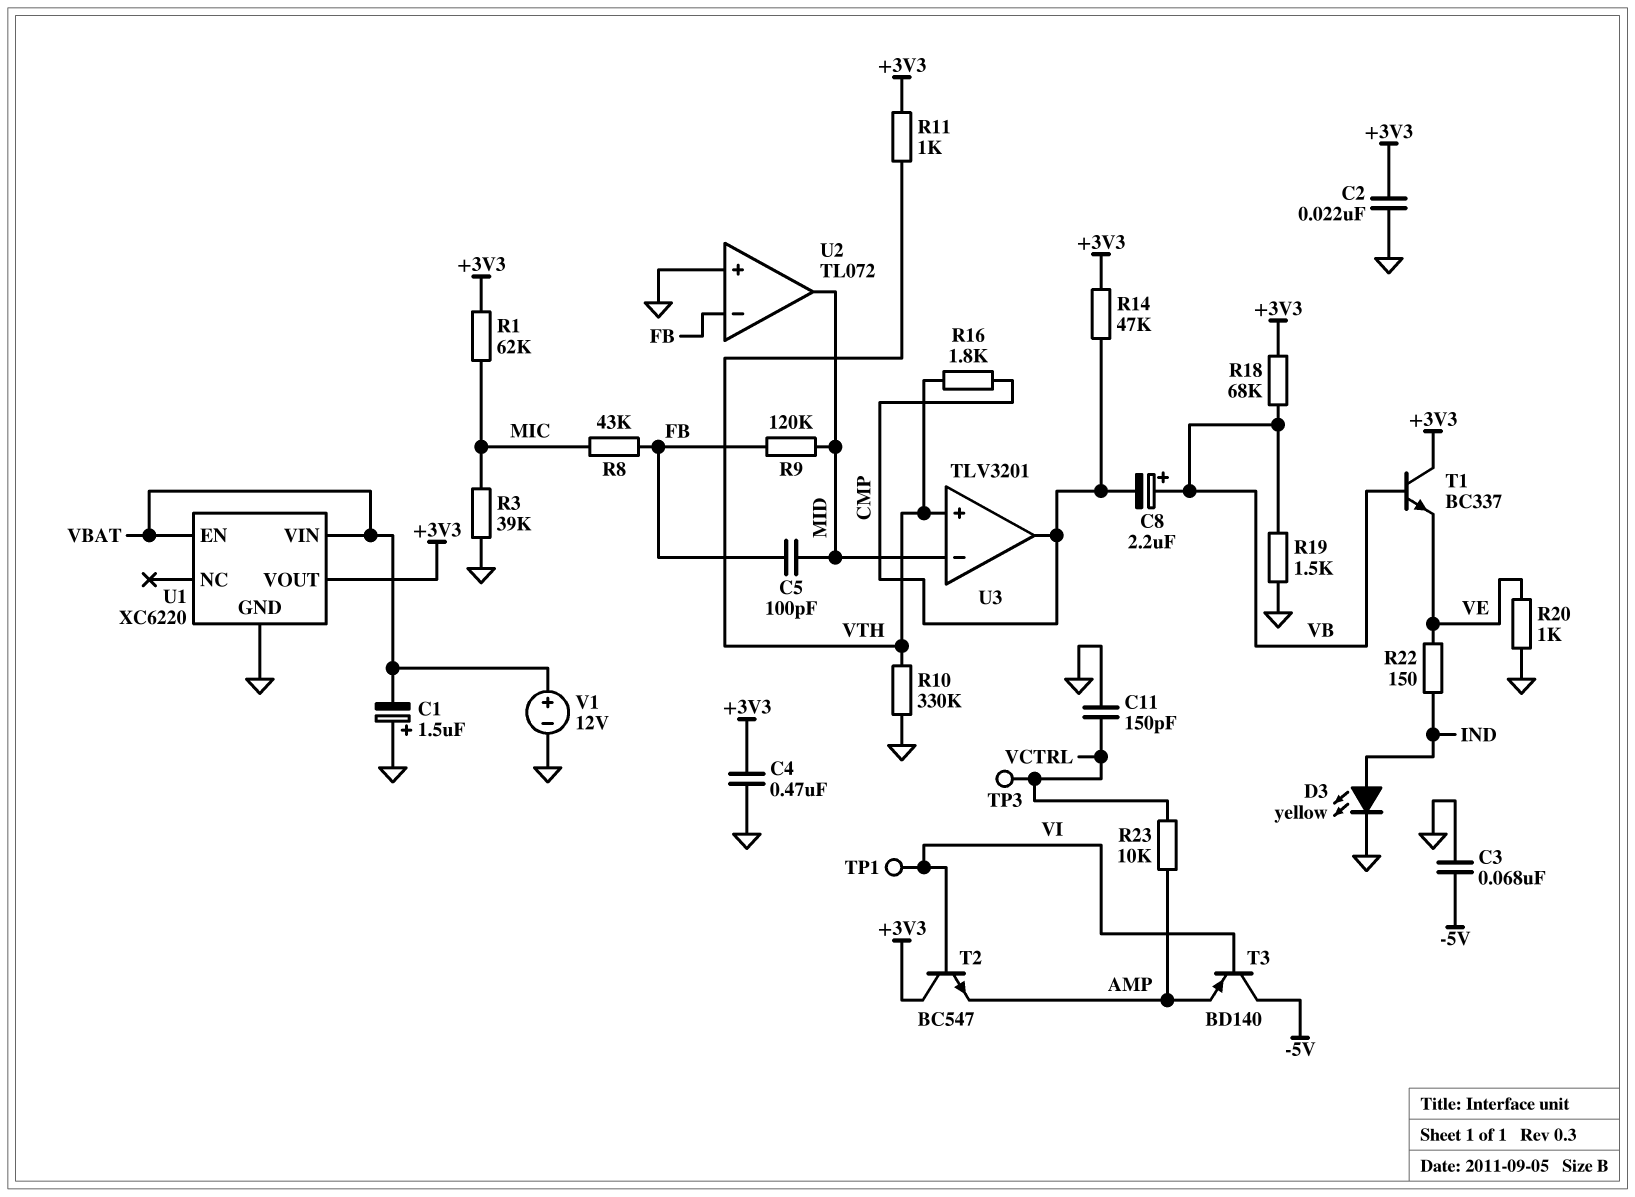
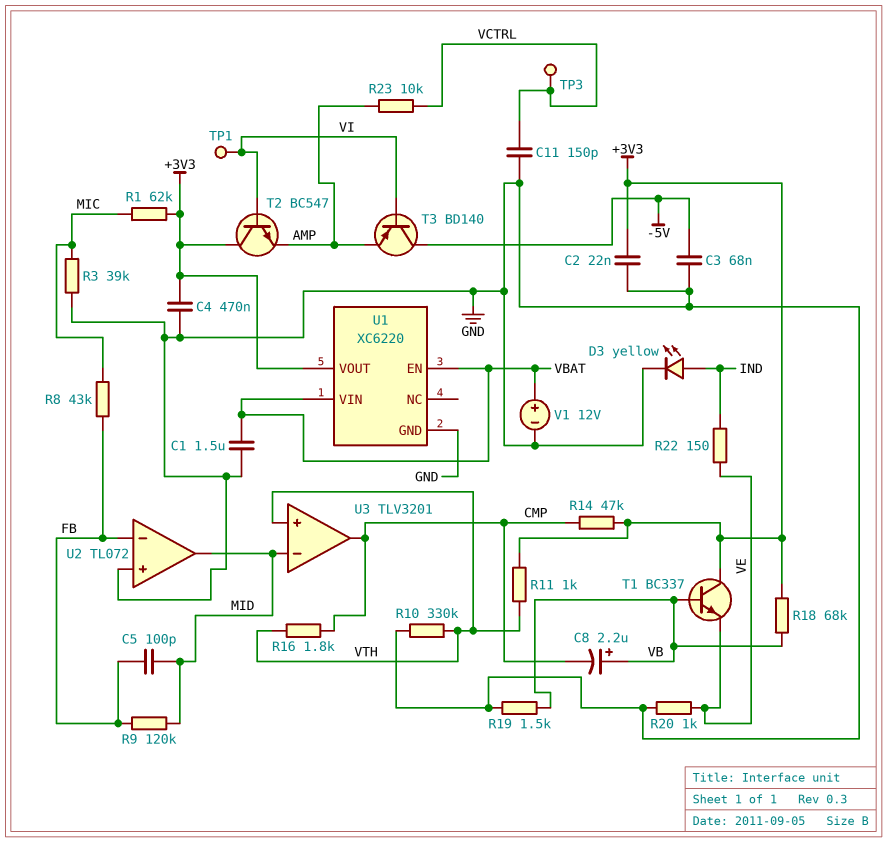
C1: 1.5uF (plus GND, minus VBAT) -> 1.5uF (GND, VBAT)

